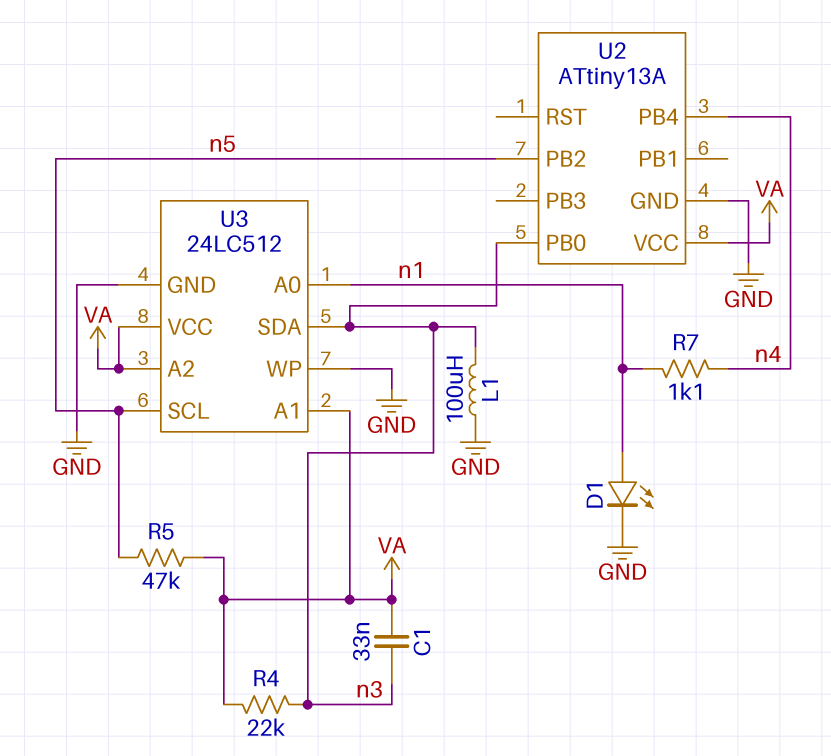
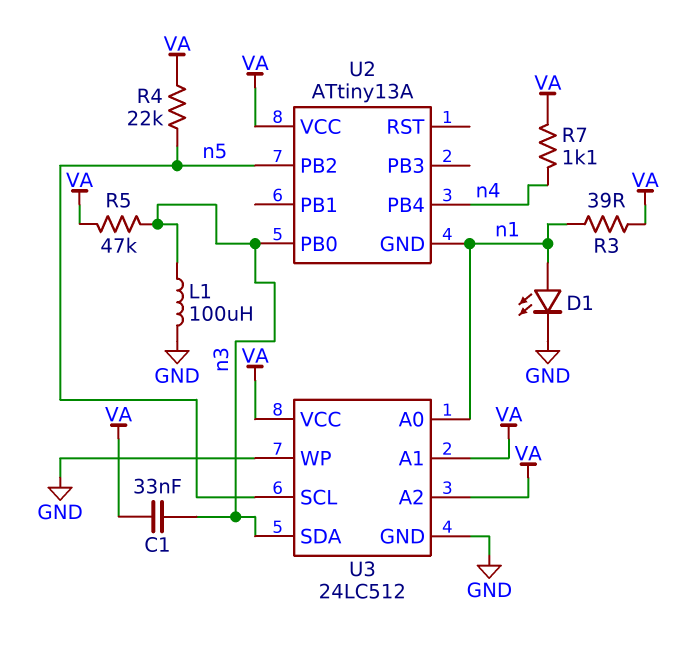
R3: none -> 39 (VA, n1)
R4: 22k (VA, n3) -> 22k (VA, n5)
R5: 47k (VA, n5) -> 47k (VA, n3)
R7: 1.1k (n1, n4) -> 1.1k (VA, n4)
U2 pin GND: GND -> n1

